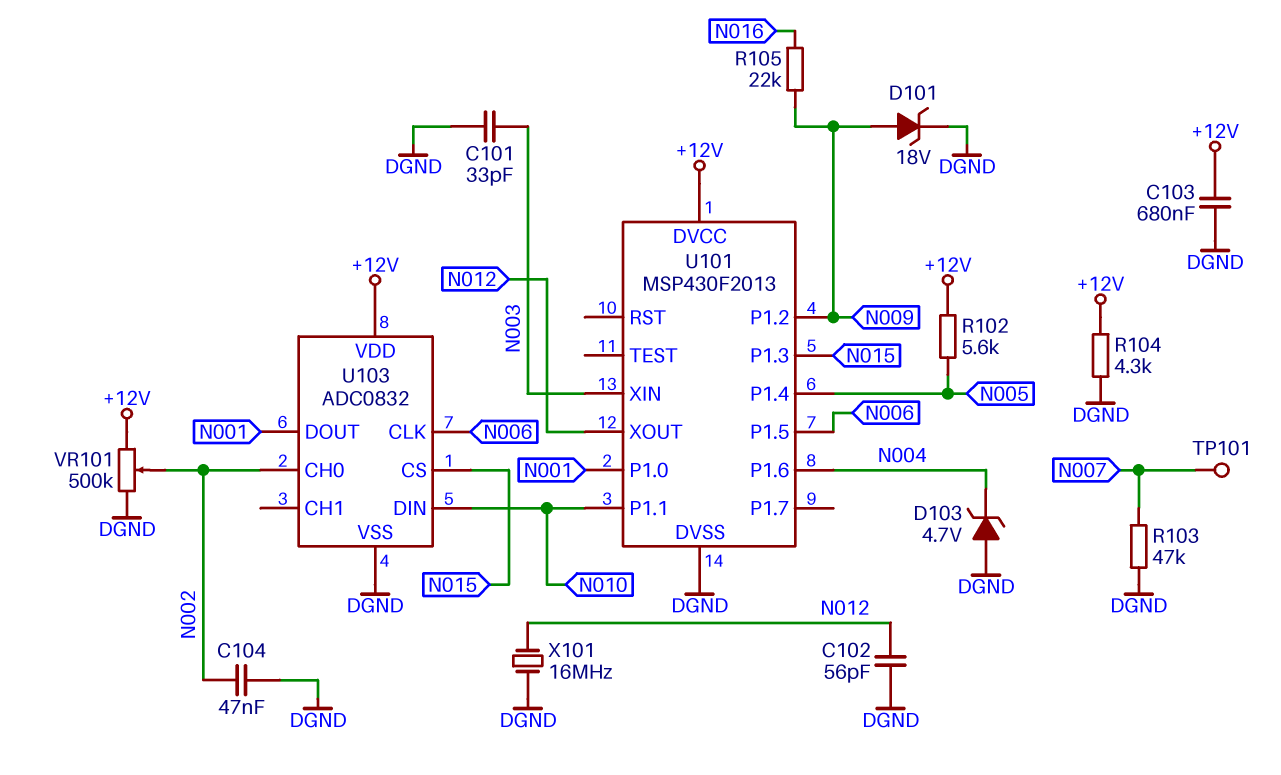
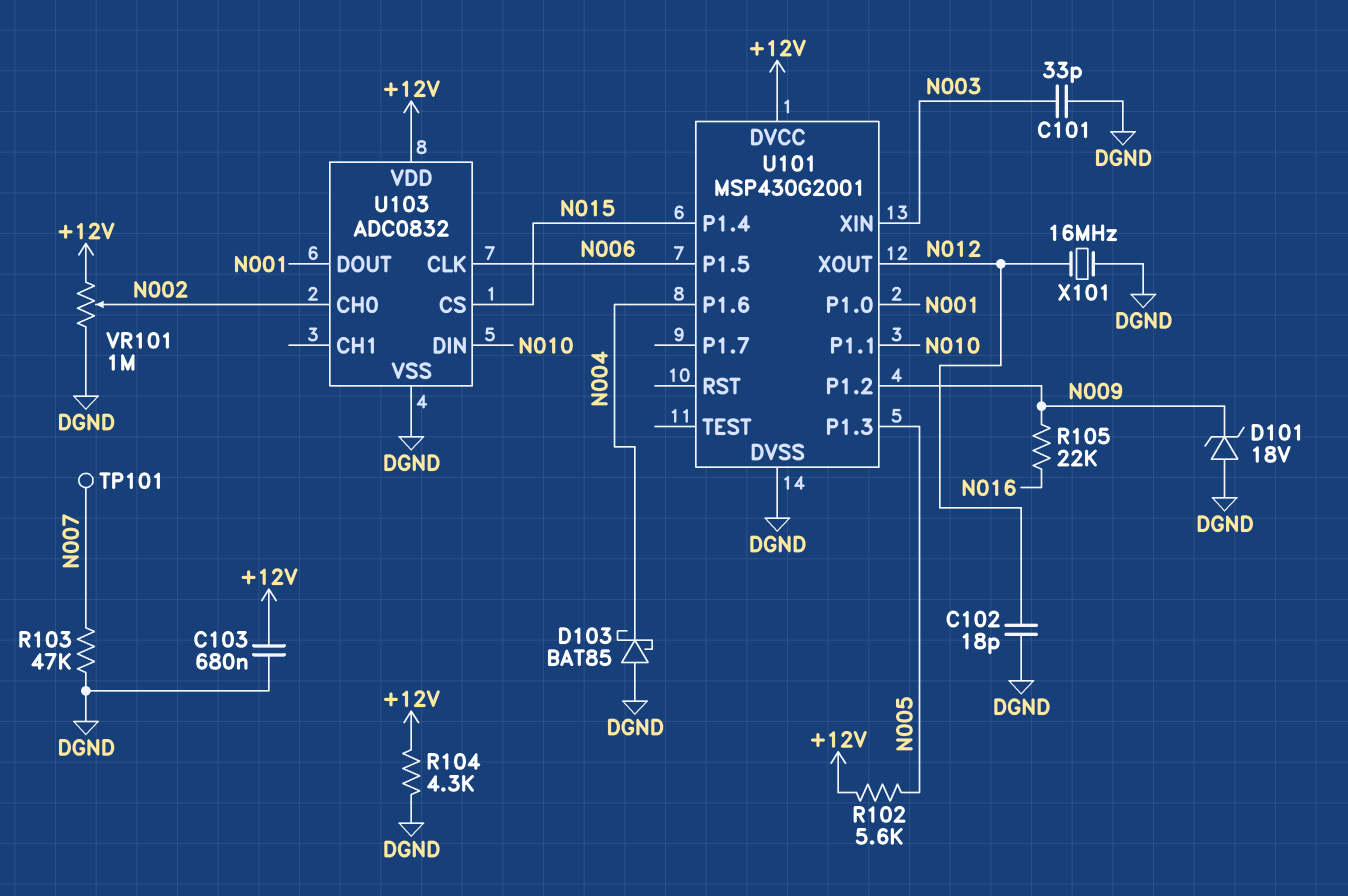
C102: 56pF (DGND, N012) -> 18pF (DGND, N012)
C104: 47nF (DGND, N002) -> none
D101: zener 18V (A N009, K DGND) -> zener 18V (A DGND, K N009)
D103: zener 4.7V (A DGND, K N004) -> schottky BAT85 (A DGND, K N004)
U101: MSP430F2013 -> MSP430G2001
U101 pin P1.3: N015 -> N005
U101 pin P1.4: N005 -> N015
VR101: 500k (+12V, DGND, wiper N002) -> 1M (+12V, DGND, wiper N002)

